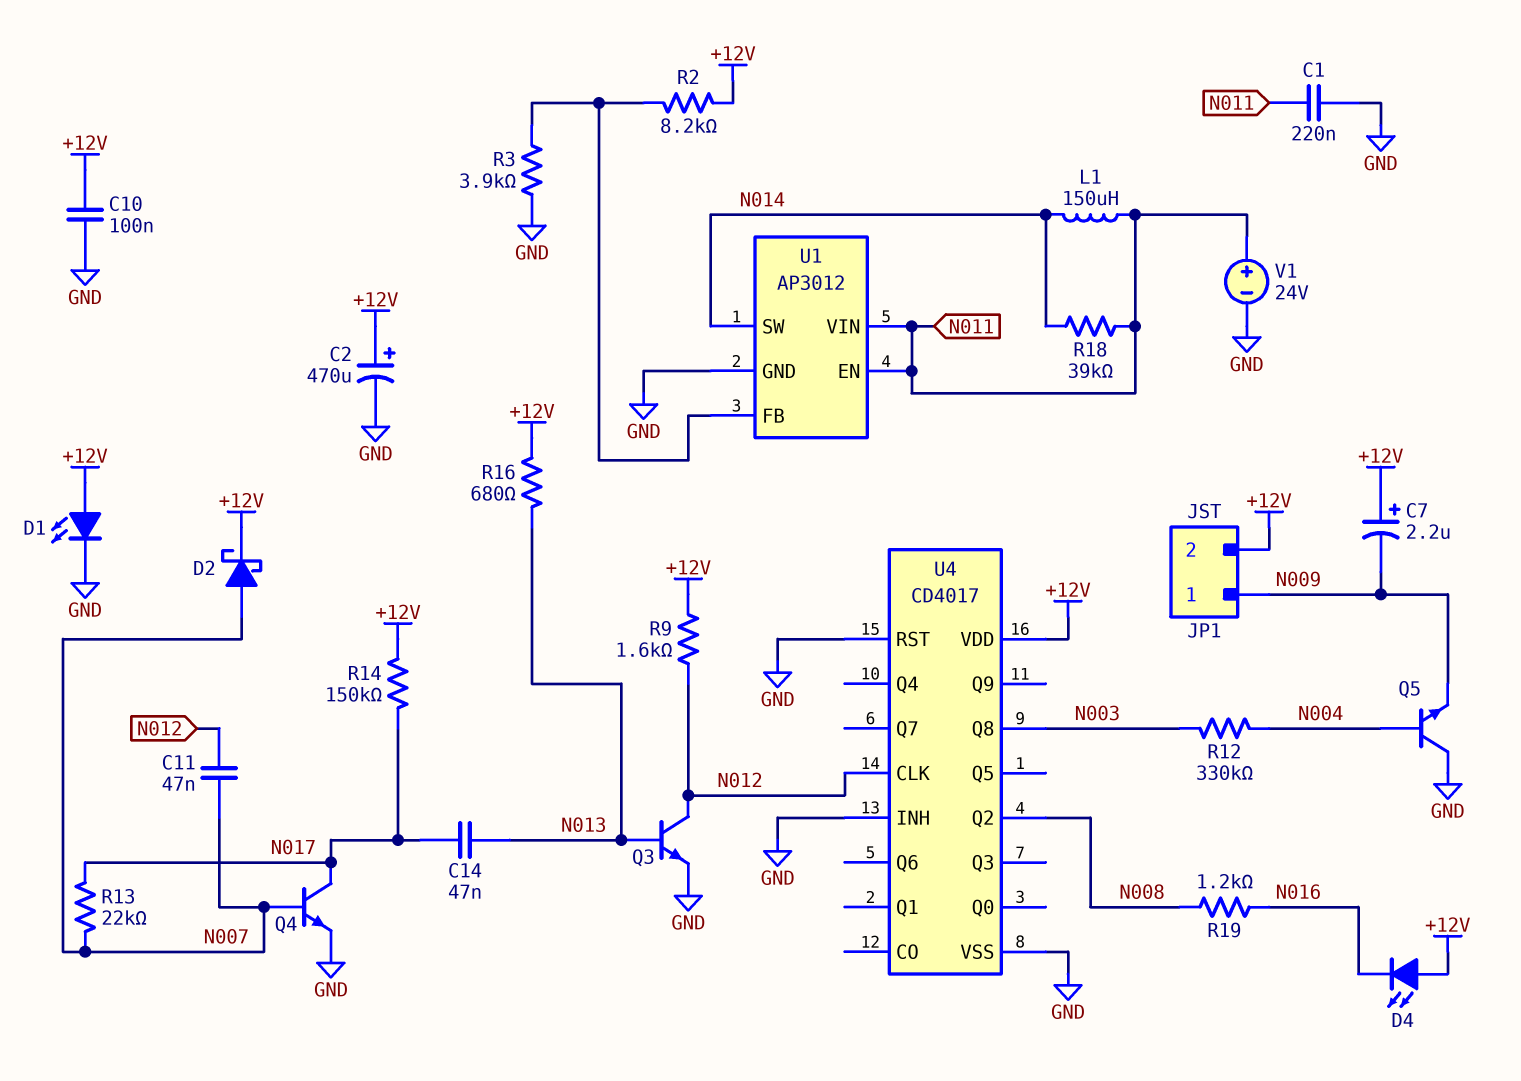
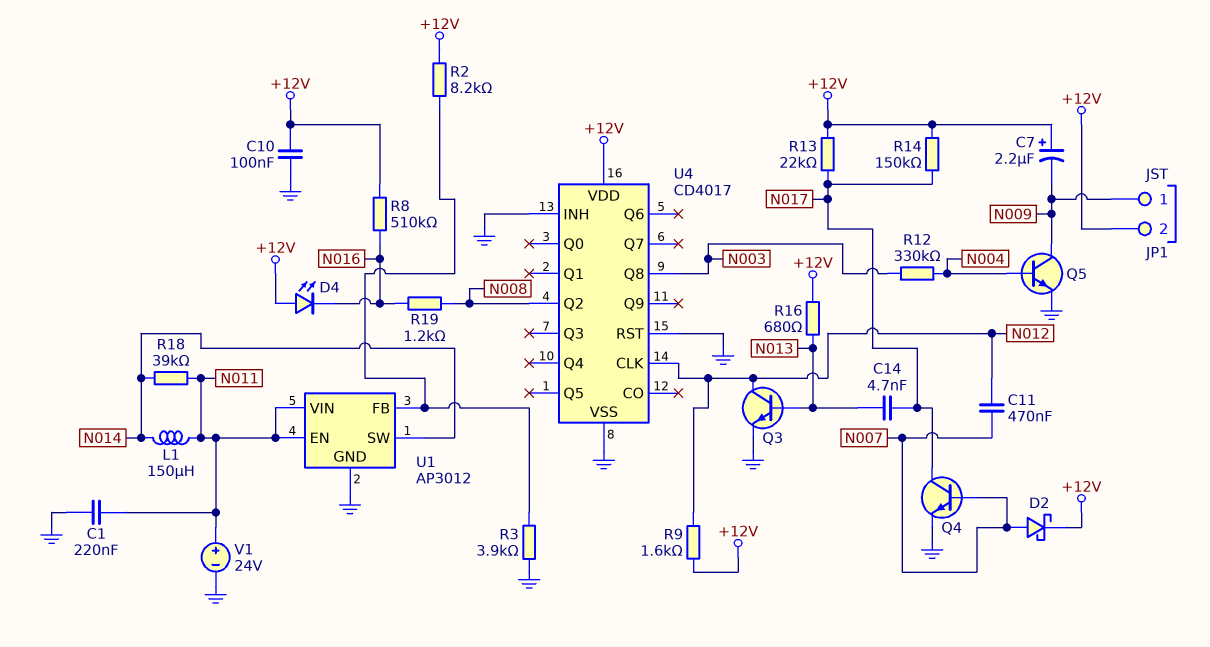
C2: 470uF (plus +12V, minus GND) -> none
C11: 47nF (N007, N012) -> 470nF (N007, N012)
C14: 47nF (N013, N017) -> 4.7nF (N013, N017)
D1: LED (A +12V, K GND) -> none
Q5: NPN (B N004, C GND, E N009) -> NPN (B N004, C N009, E GND)
R8: none -> 510k (+12V, N016)
R13: 22k (N007, N017) -> 22k (+12V, N017)

